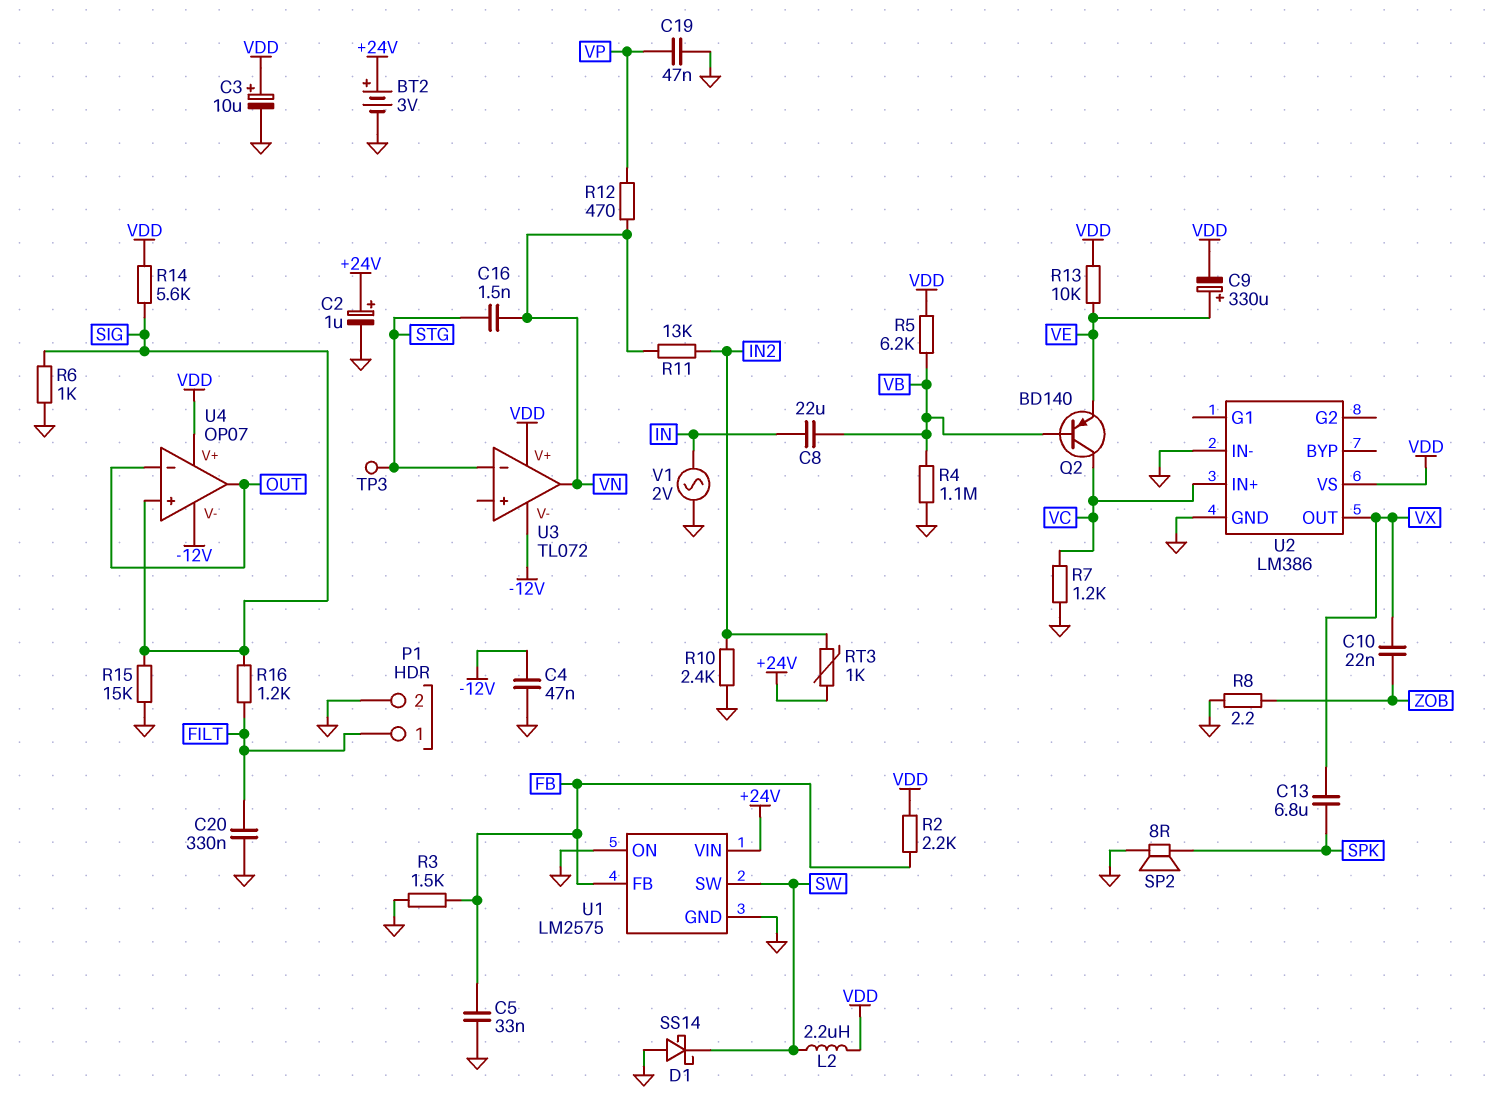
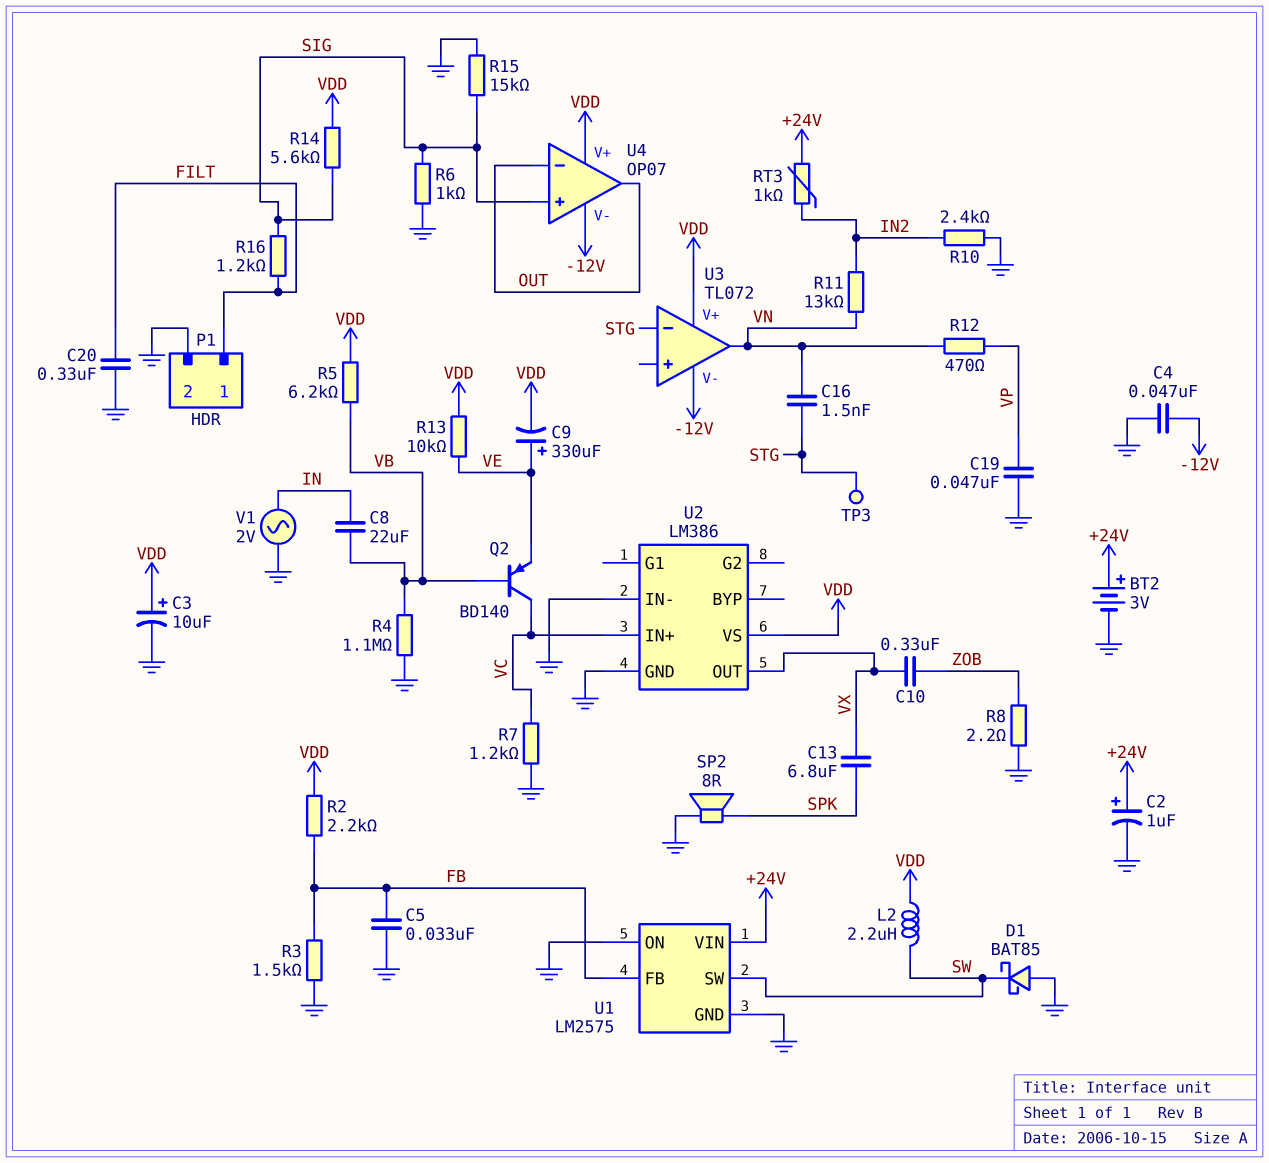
C10: 22nF (VX, ZOB) -> 330nF (VX, ZOB)
D1: schottky SS14 (A GND, K SW) -> schottky BAT85 (A GND, K SW)

